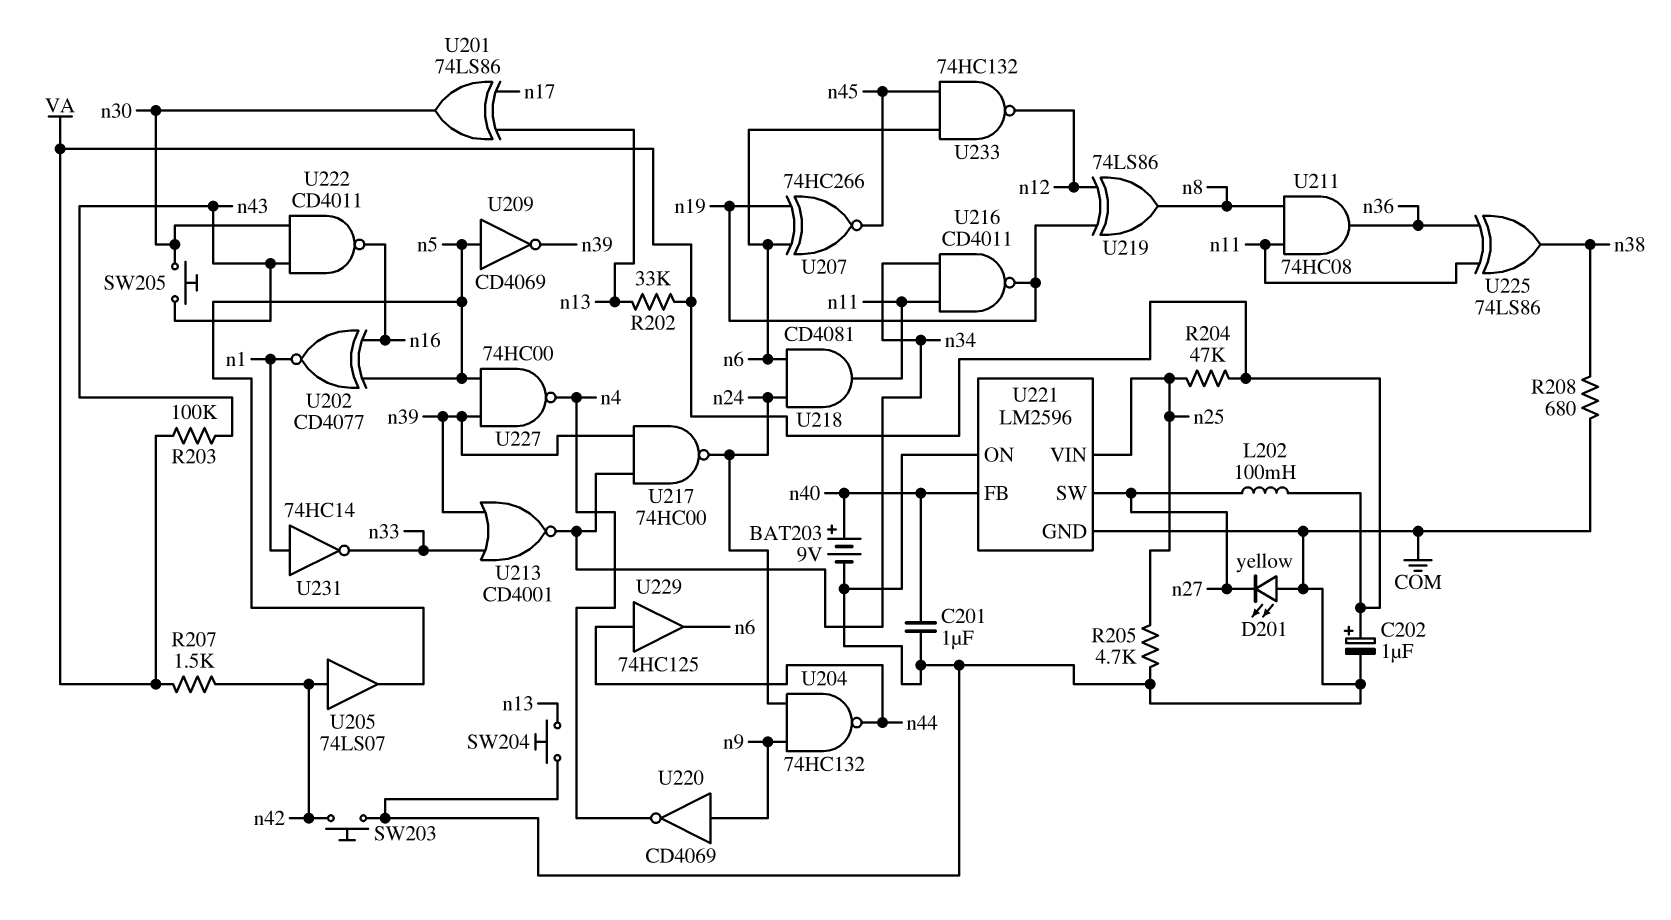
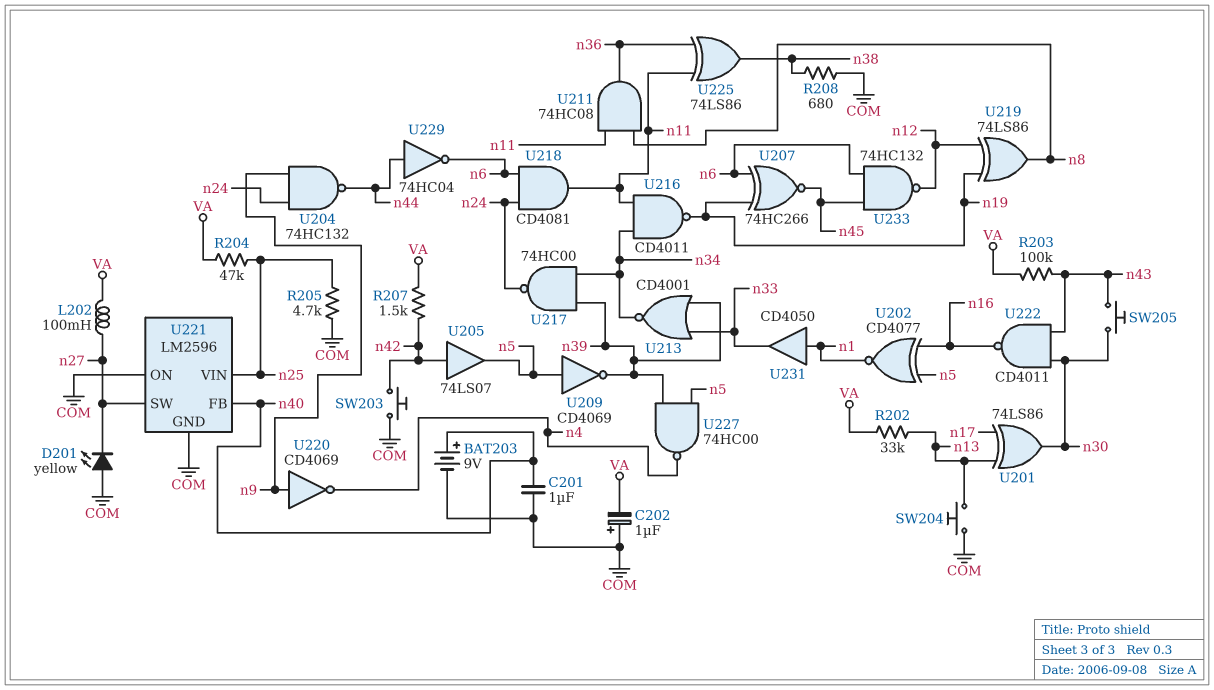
C202: 1uF (plus VA, minus COM) -> 1uF (plus COM, minus VA)
U229: buffer 74HC125 (in n44, out n6) -> NOT 74HC04 (in n44, out n6)
U231: NOT 74HC14 (in n1, out n33) -> buffer CD4050 (in n1, out n33)

